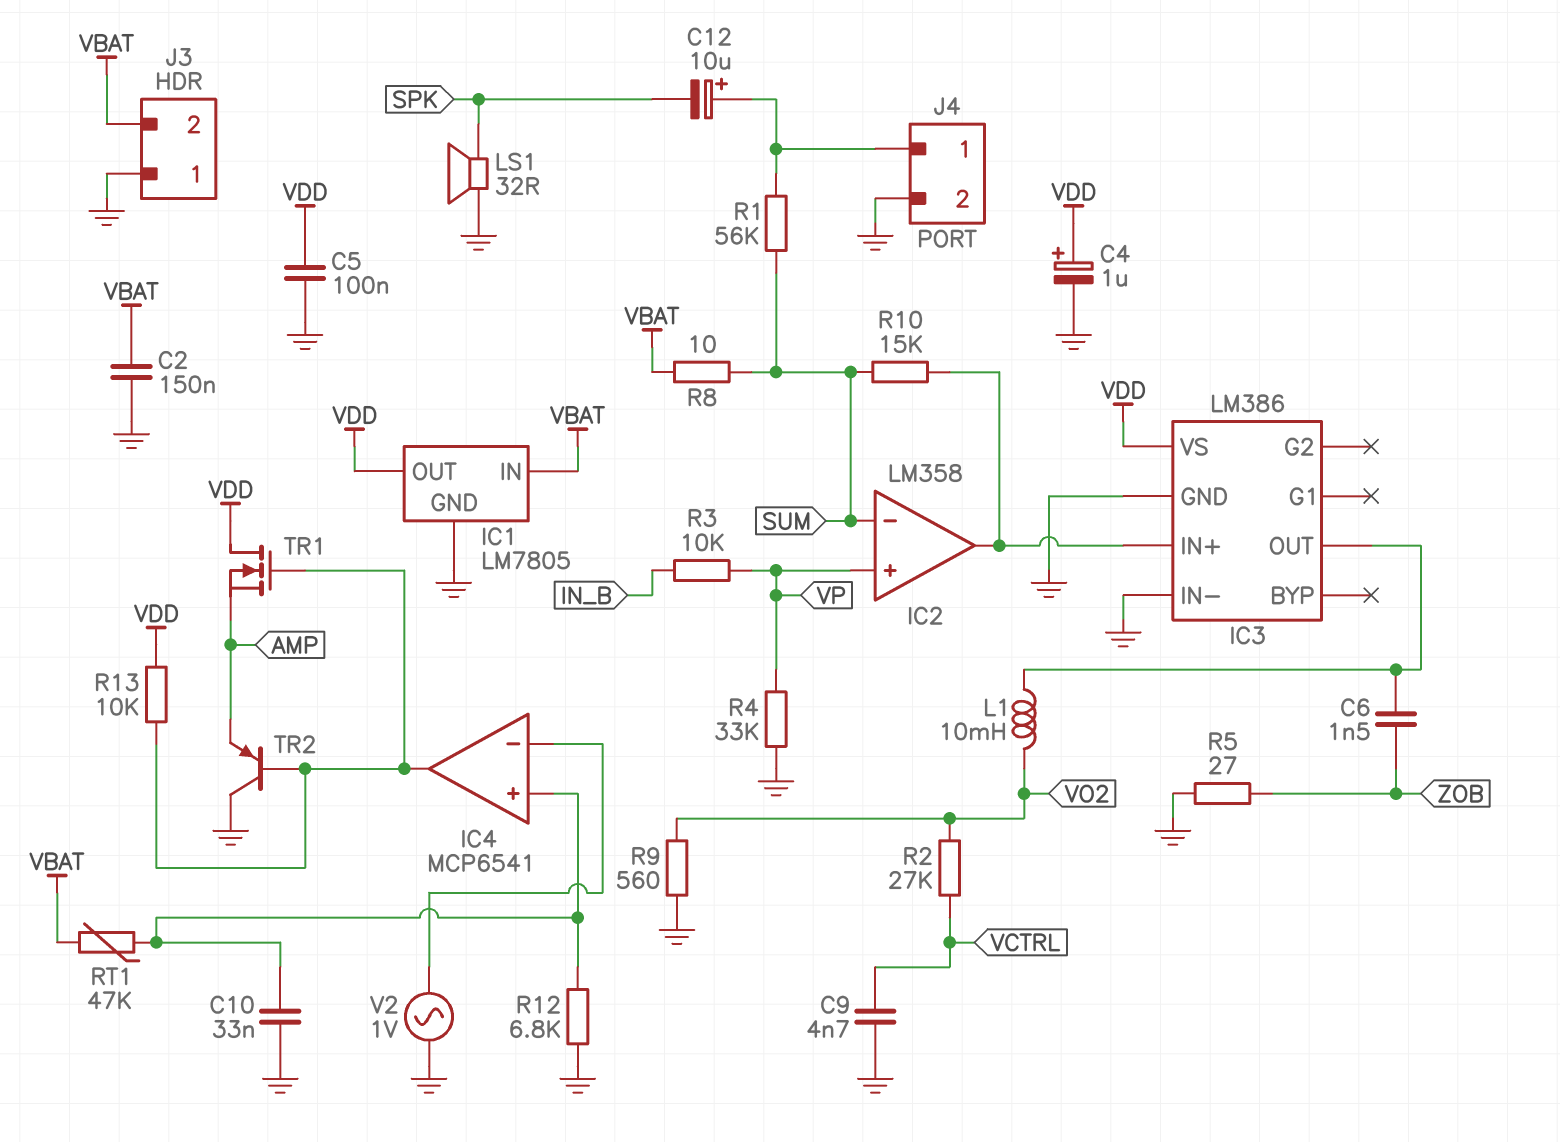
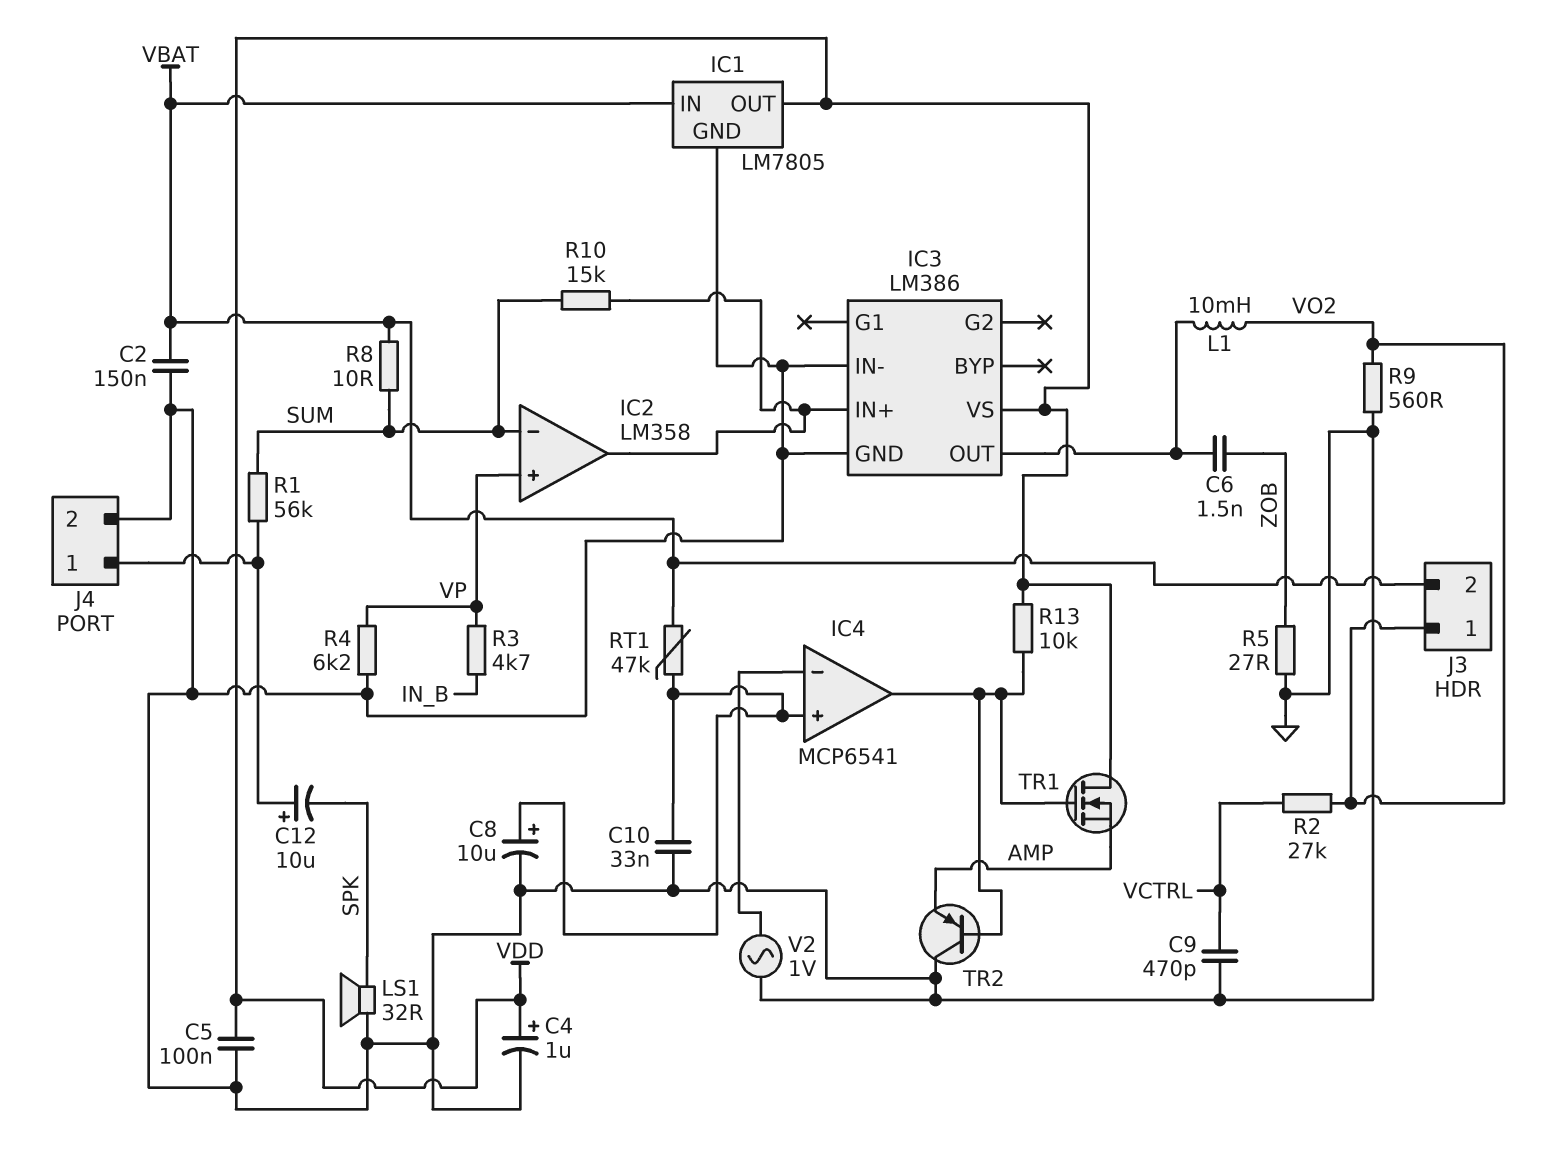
C8: none -> 10uF (plus IC4/in+, minus GND)
C9: 4.7nF (GND, VCTRL) -> 470pF (GND, VCTRL)
J3 pin 1: GND -> VO2
R3: 10k (IN_B, VP) -> 4.7k (IN_B, VP)
R4: 33k (GND, VP) -> 6.2k (GND, VP)
R12: 6.8k (GND, IC4/in+) -> none

